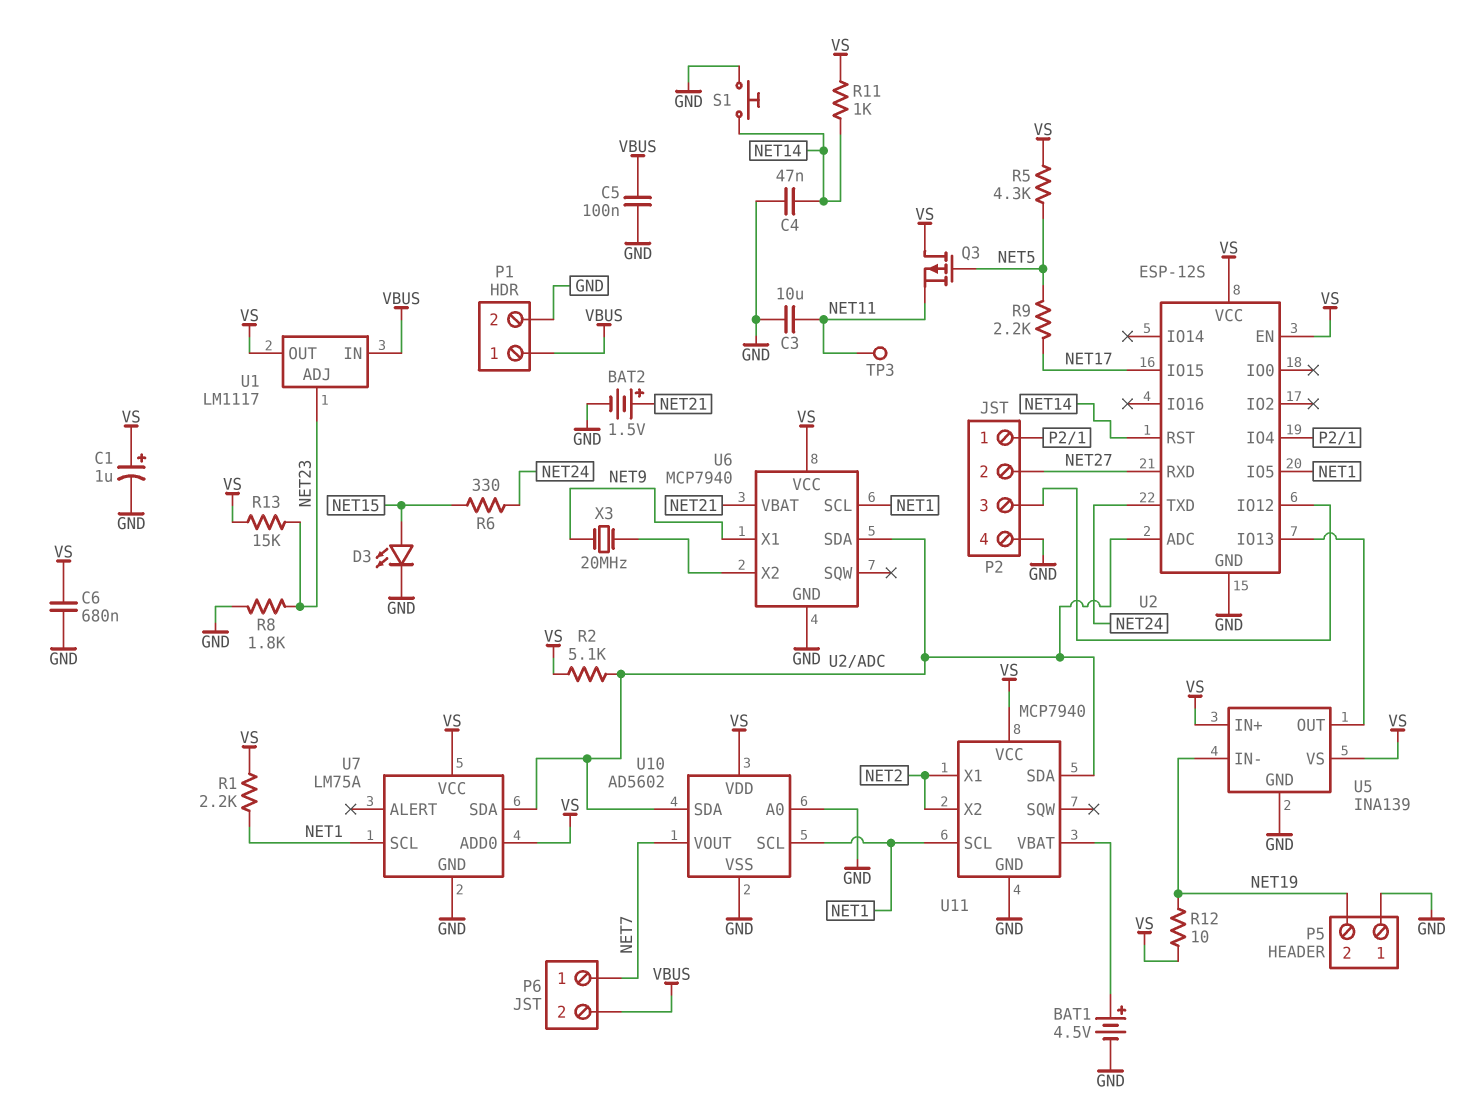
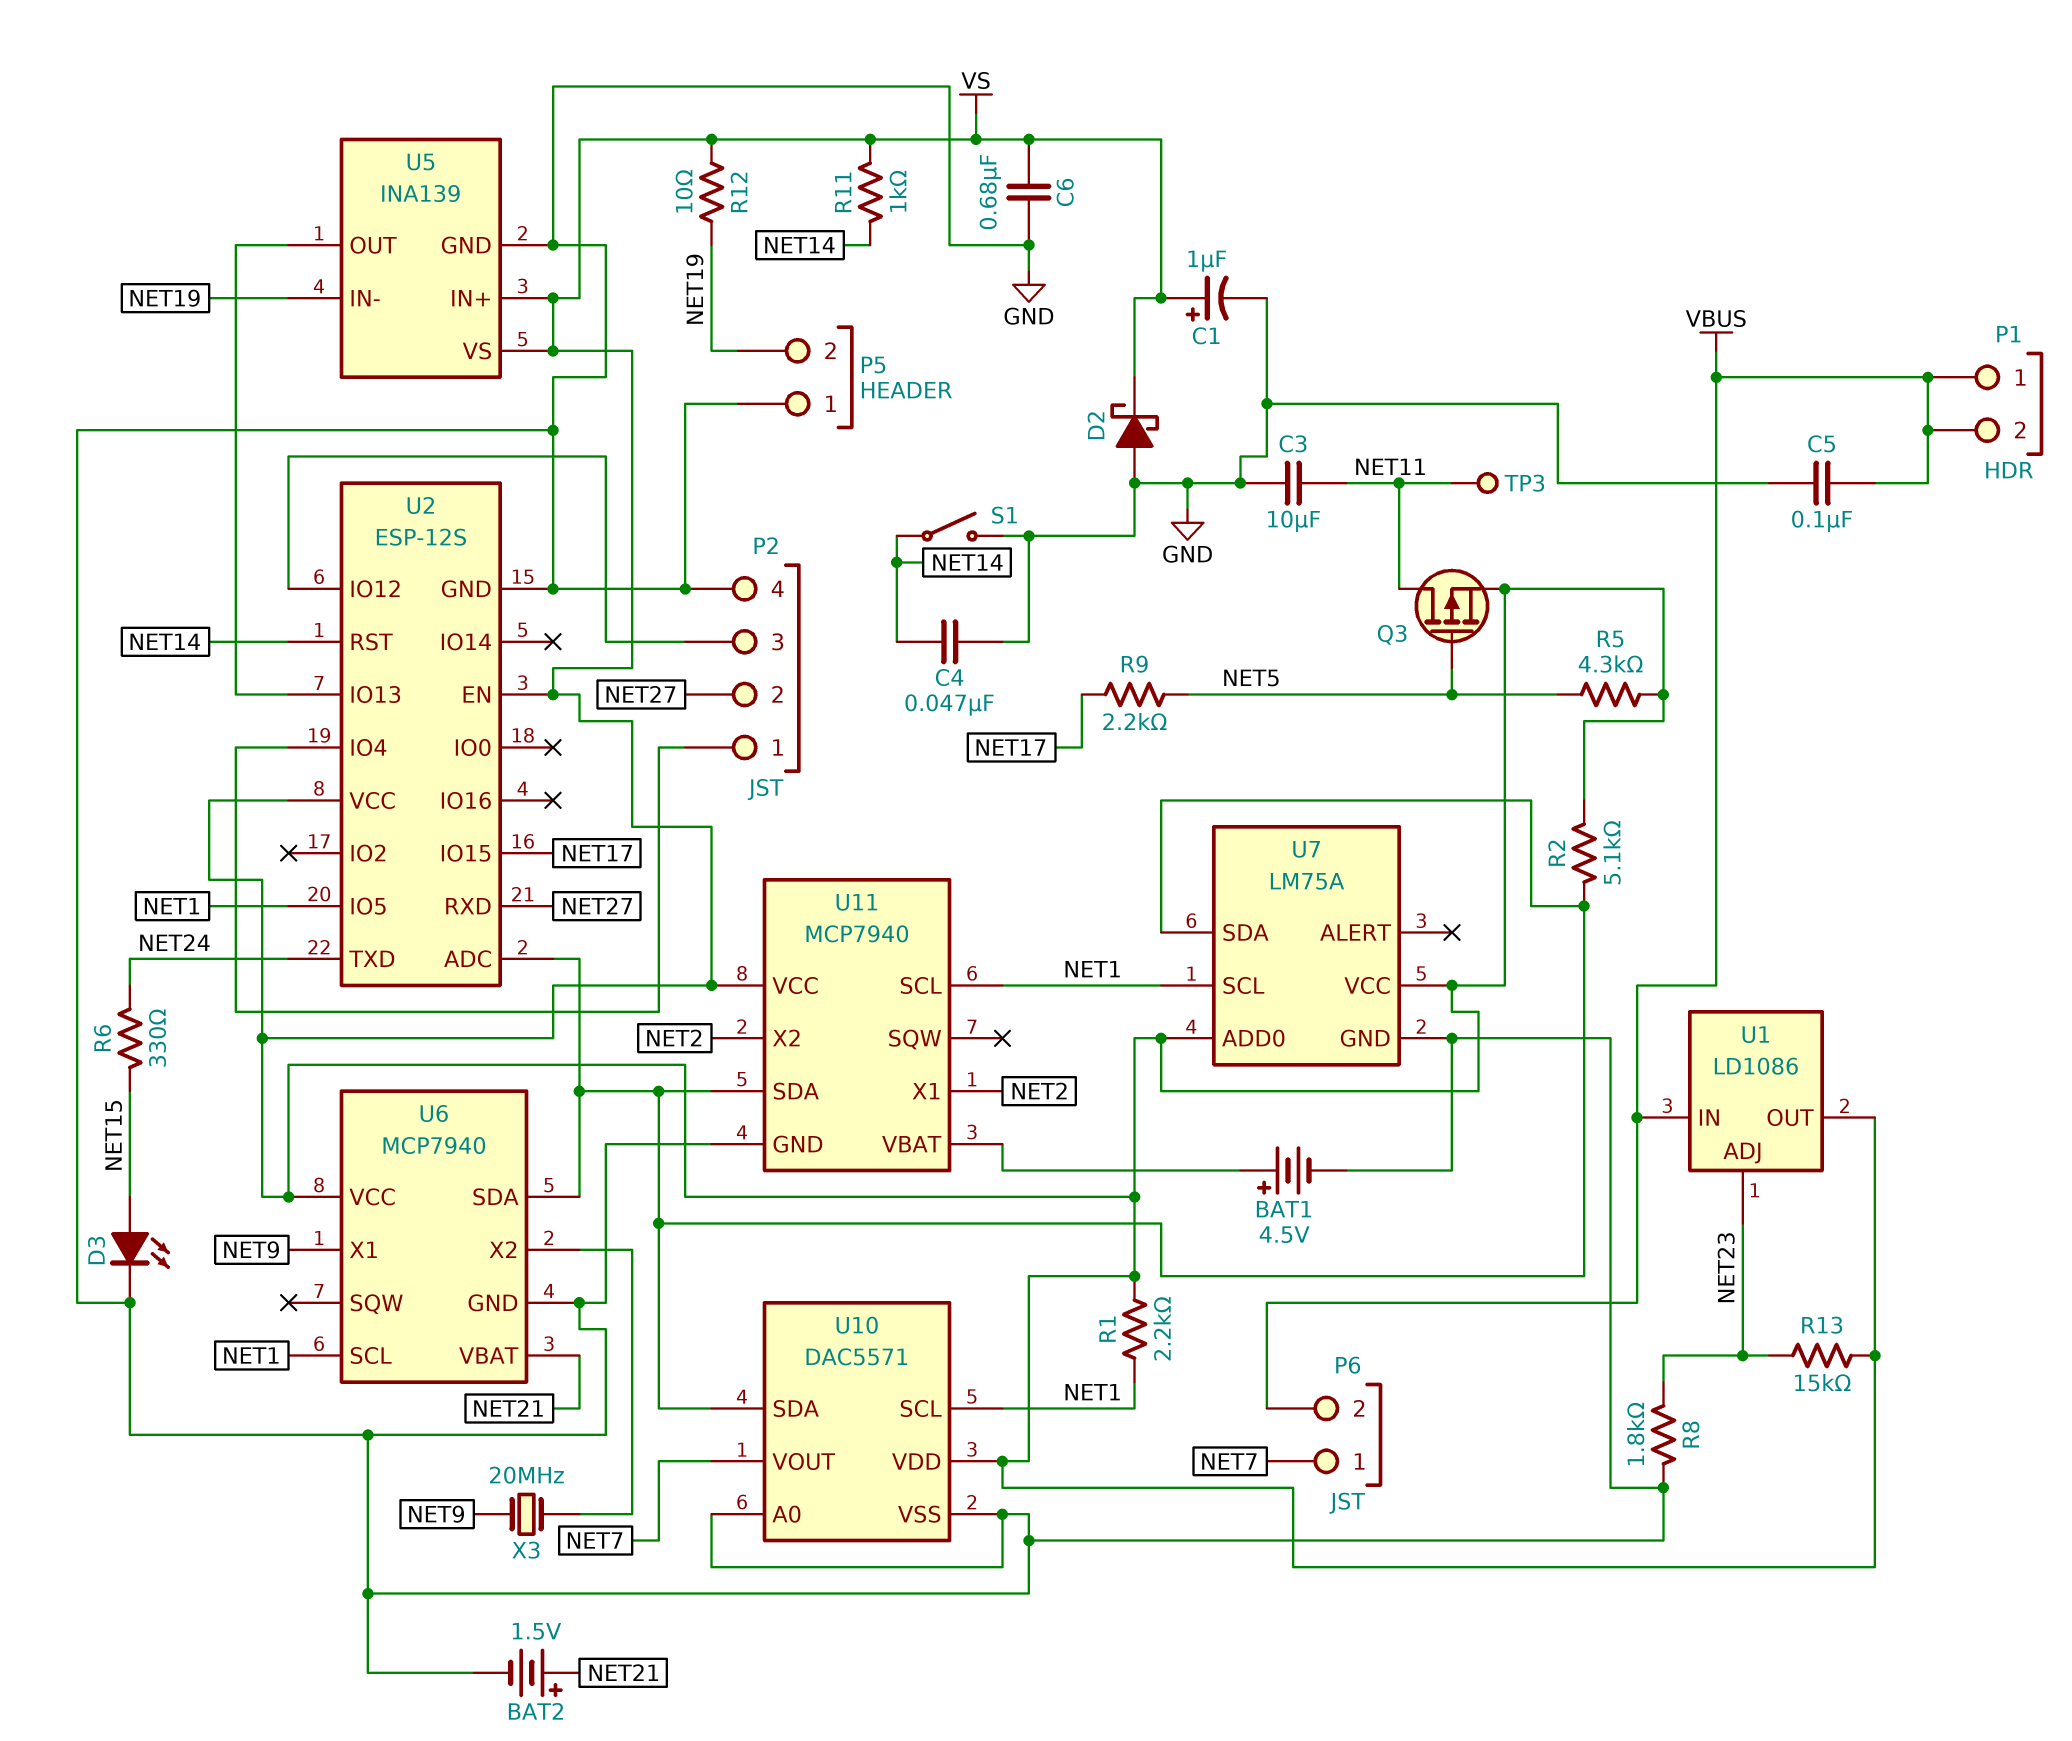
D2: none -> schottky (A GND, K VS)
P1 pin 2: GND -> VBUS
Q3: PMOS (G NET5, D VS, S NET11) -> PMOS (G NET5, D NET11, S VS)
S1: button (GND, NET14) -> switch (GND, NET14)
U1: LM1117 -> LD1086
U10: AD5602 -> DAC5571

